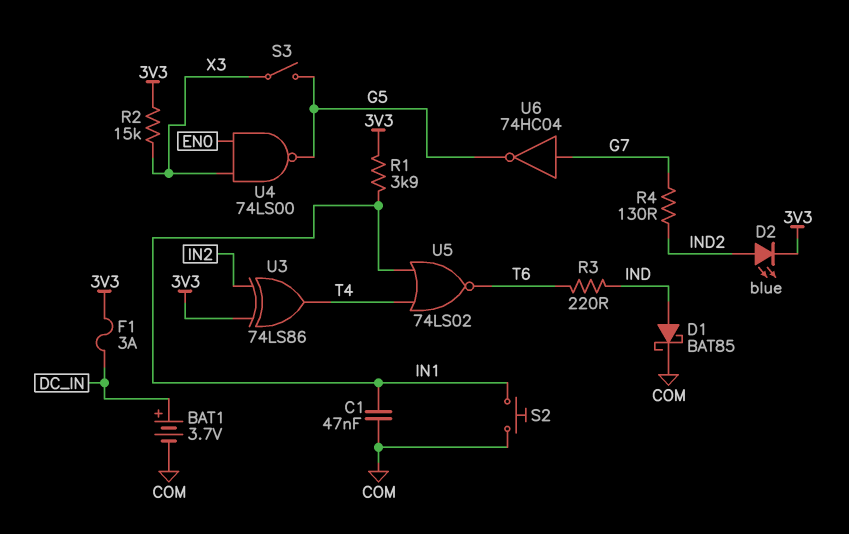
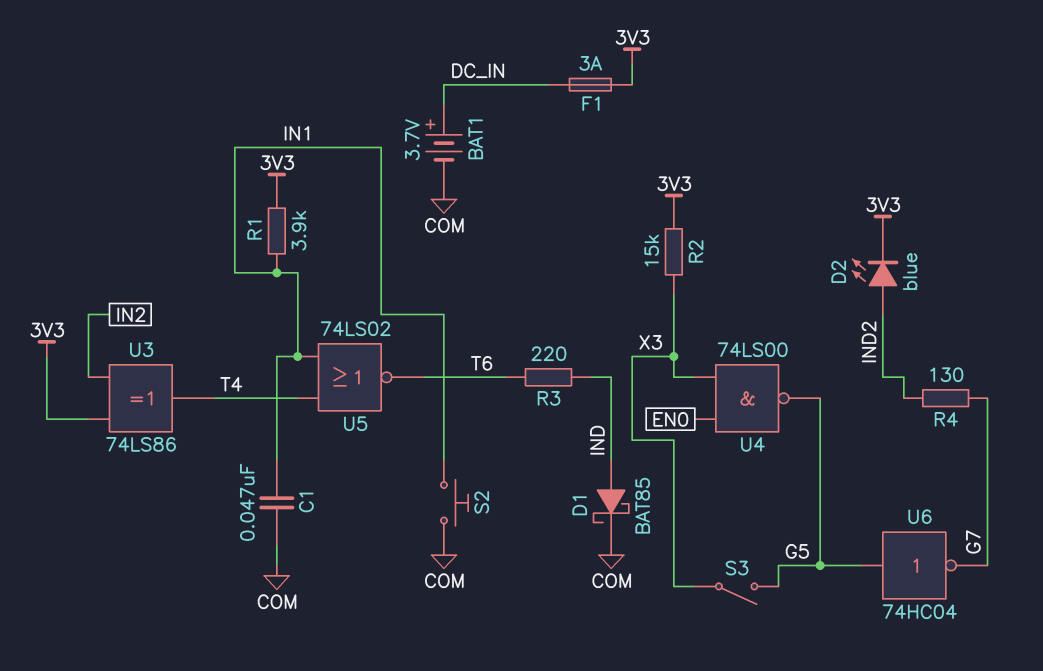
U6: NOT 74HC04 (in G7, out G5) -> NOT 74HC04 (in G5, out G7)

